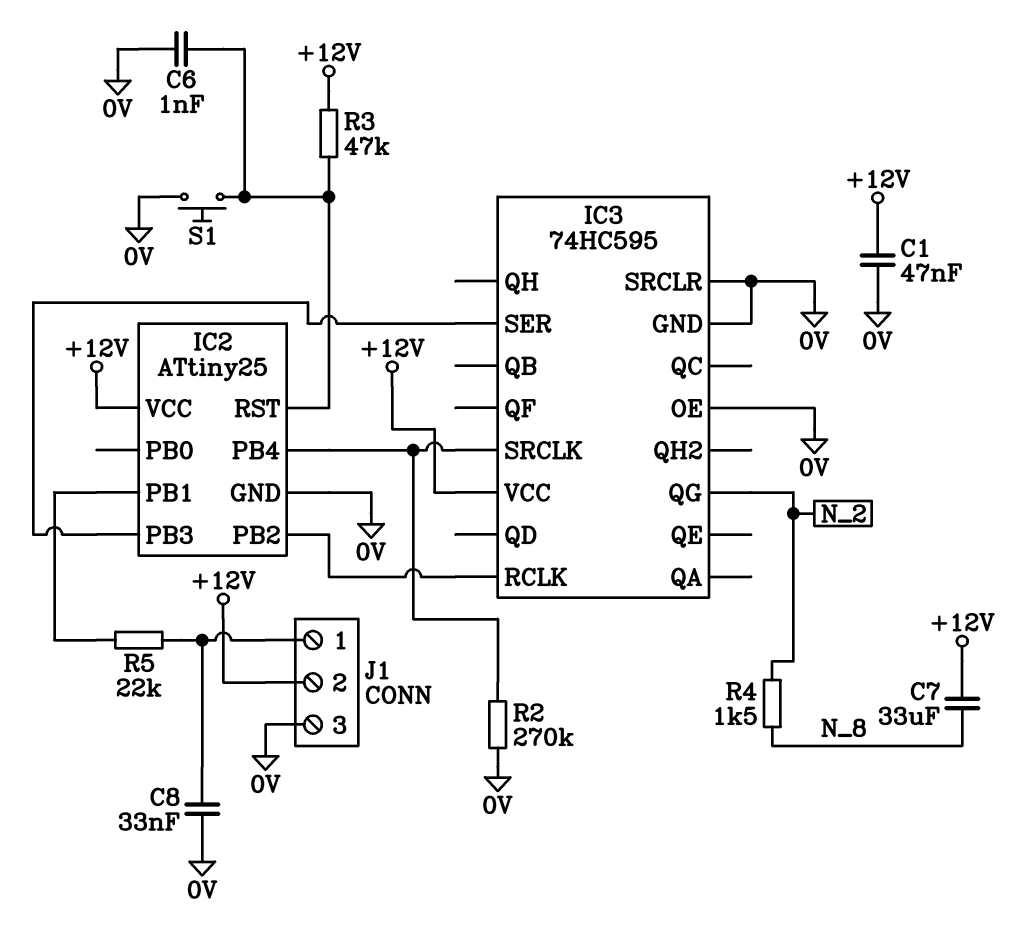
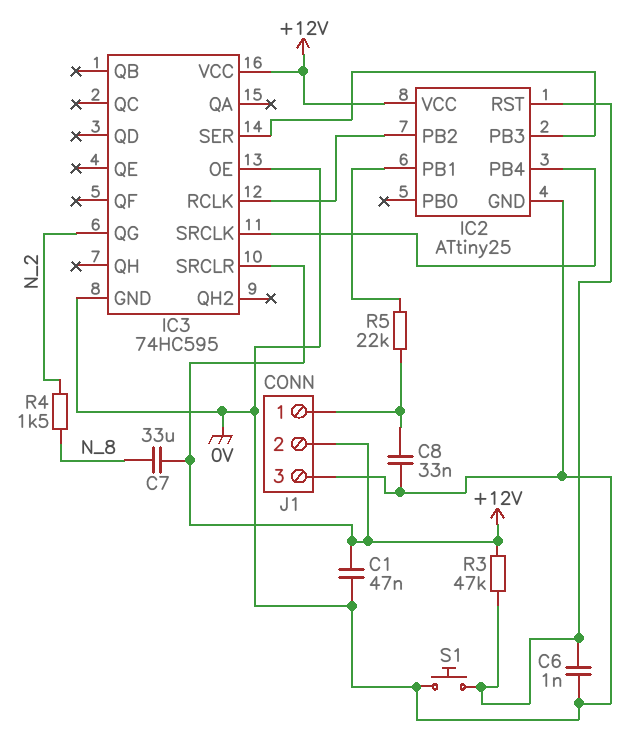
IC3 pin SRCLR: 0V -> +12V
R2: 270k (0V, IC2/PB4) -> none

